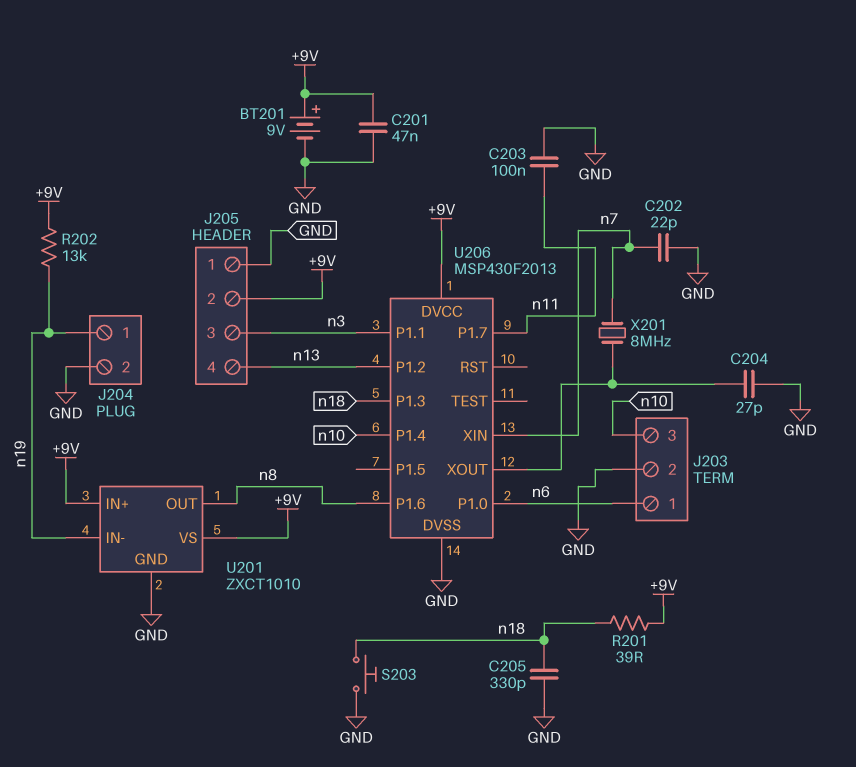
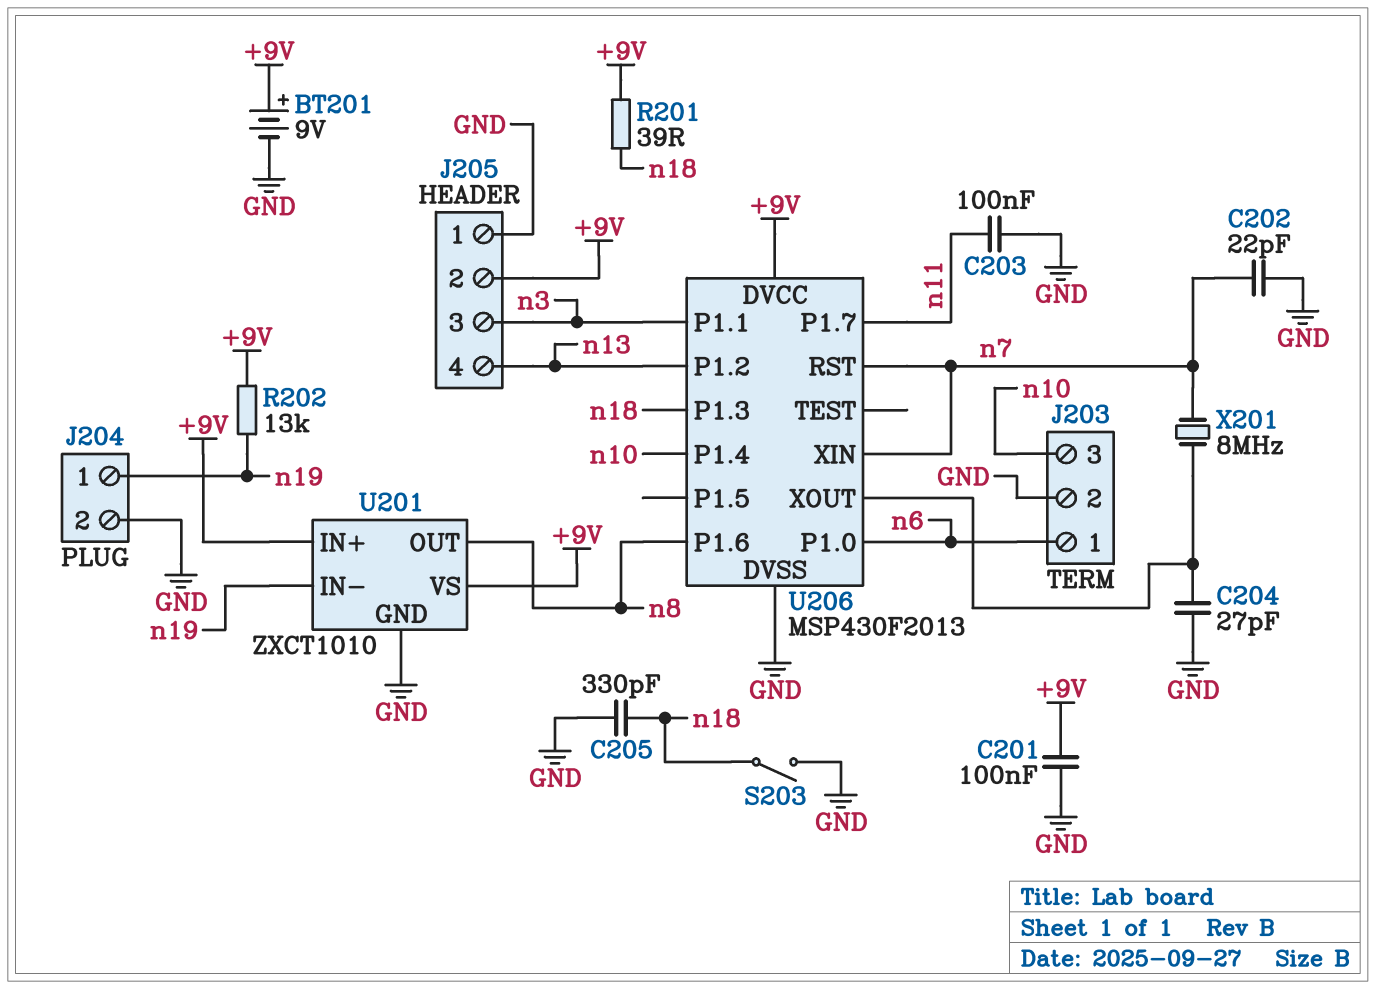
C201: 47nF (+9V, GND) -> 100nF (+9V, GND)
S203: button (GND, n18) -> switch (GND, n18)
U206 pin RST: none -> n7

